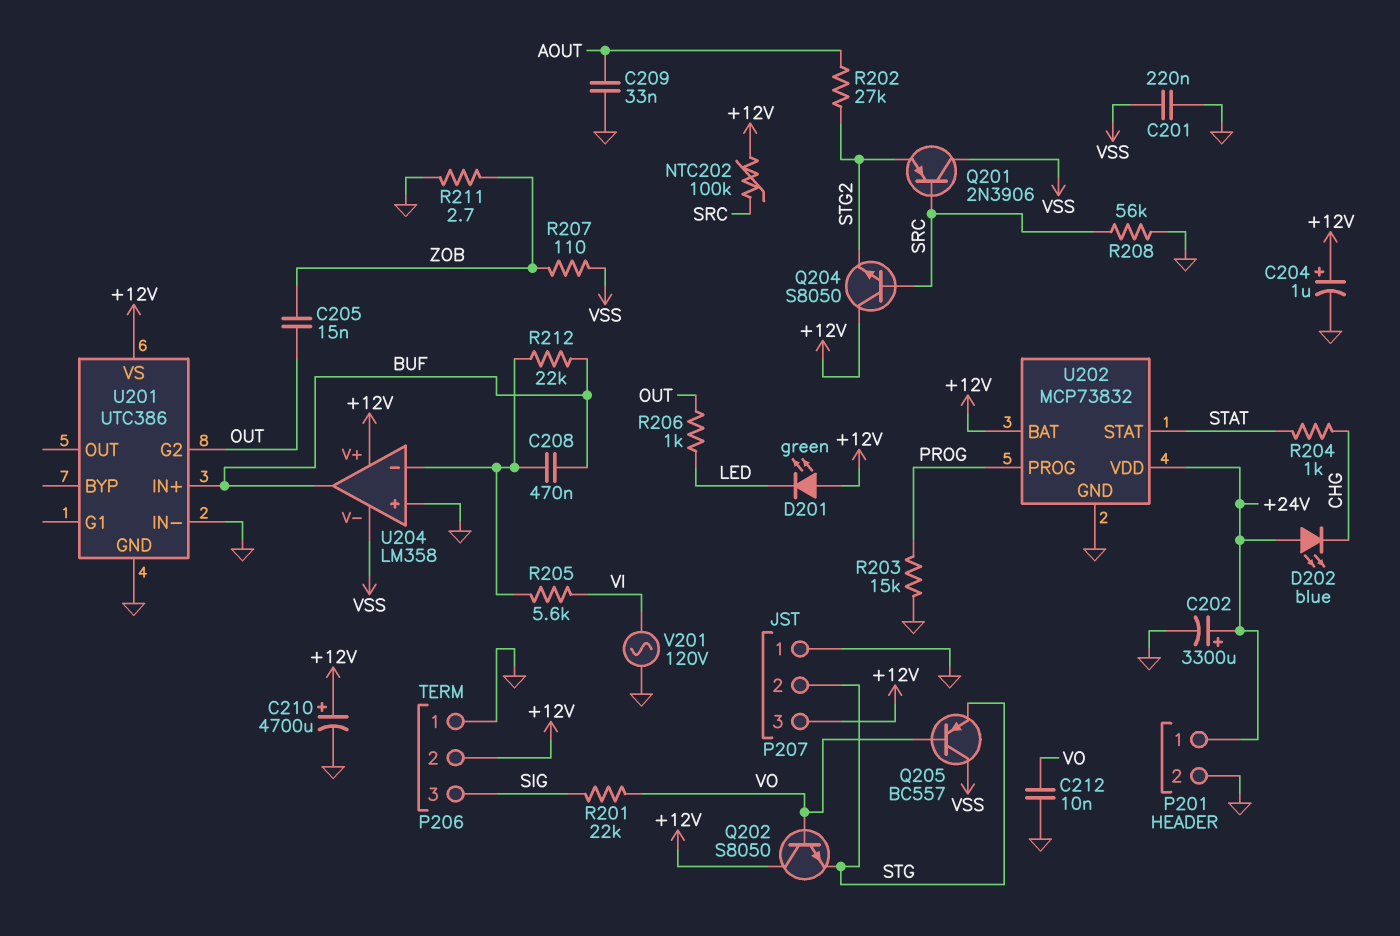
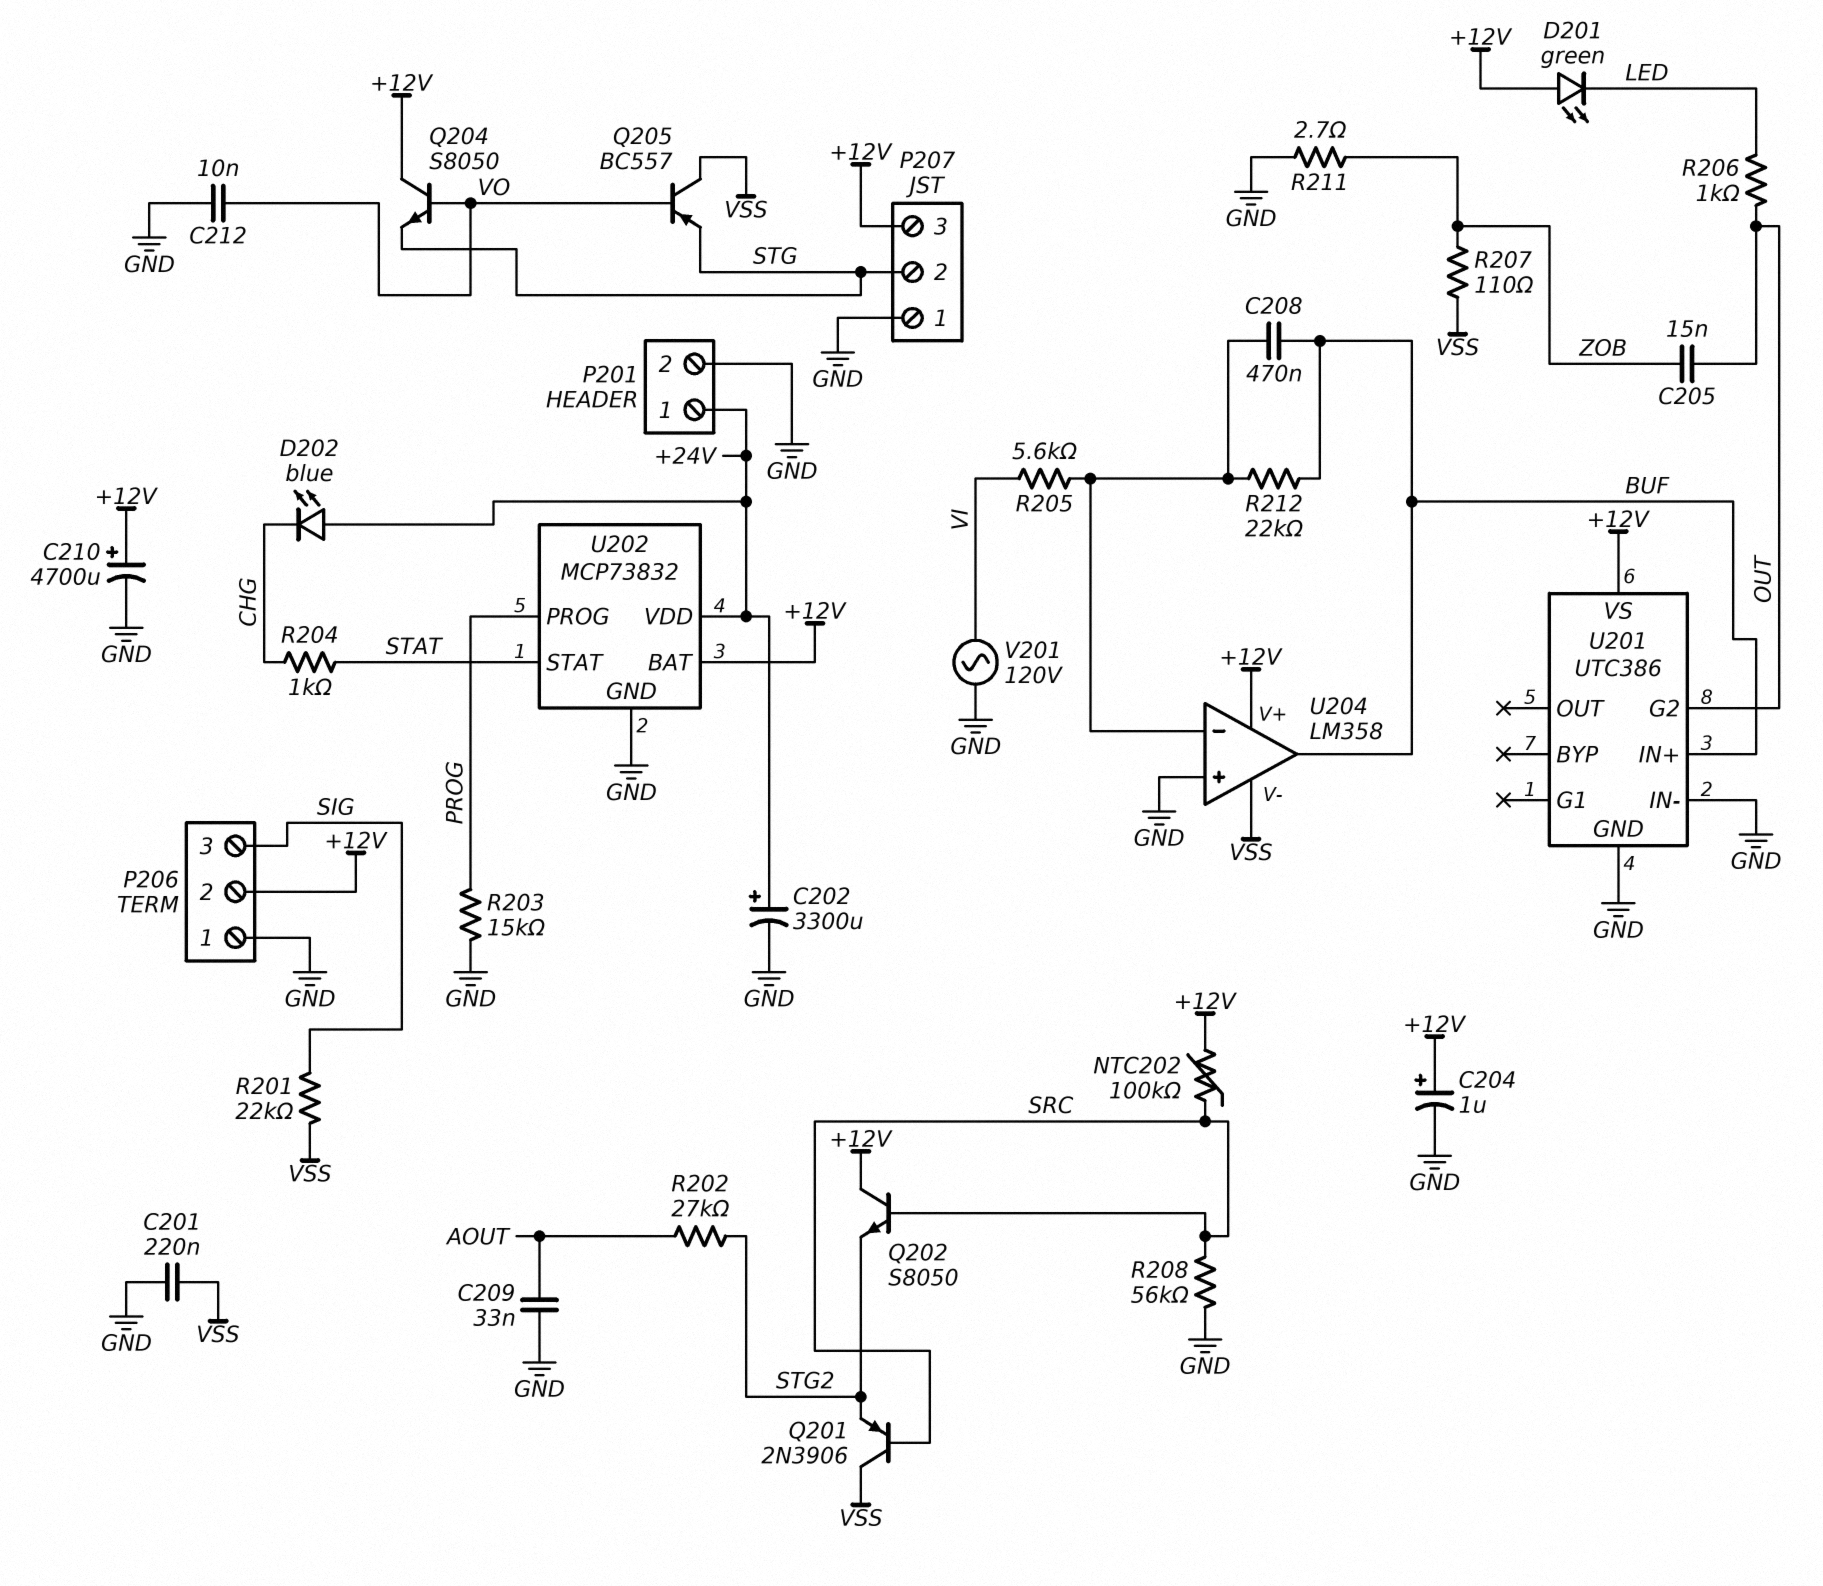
Q202: NPN S8050 (B VO, C +12V, E STG) -> NPN S8050 (B SRC, C +12V, E STG2)
Q204: NPN S8050 (B SRC, C +12V, E STG2) -> NPN S8050 (B VO, C +12V, E STG)
R201: 22k (SIG, VO) -> 22k (SIG, VSS)

